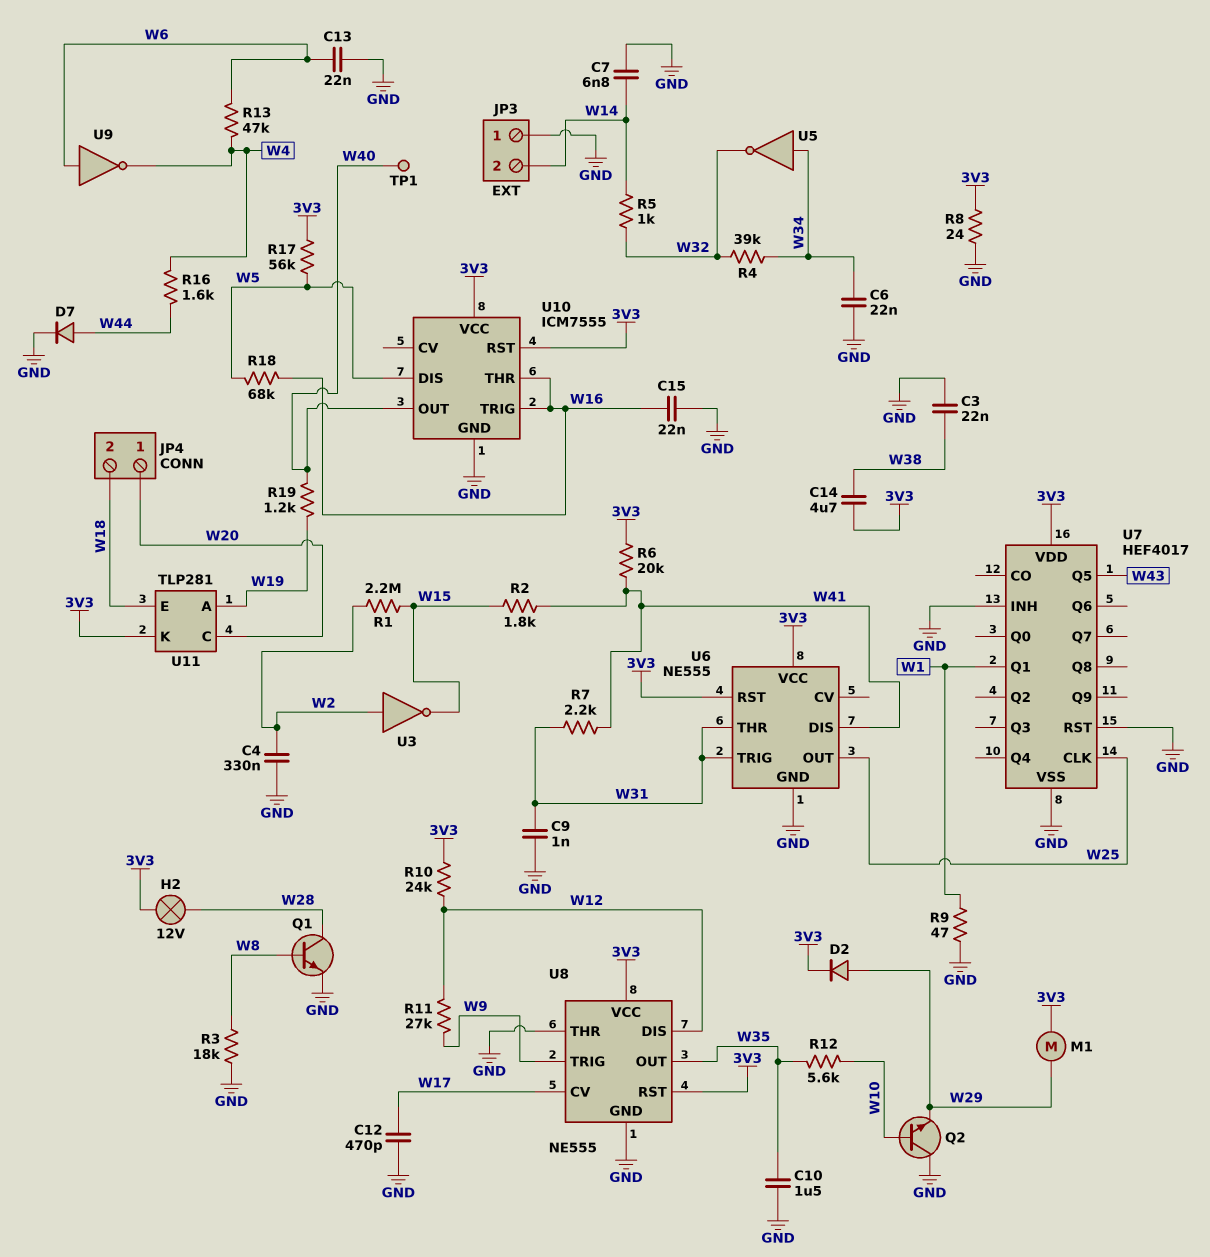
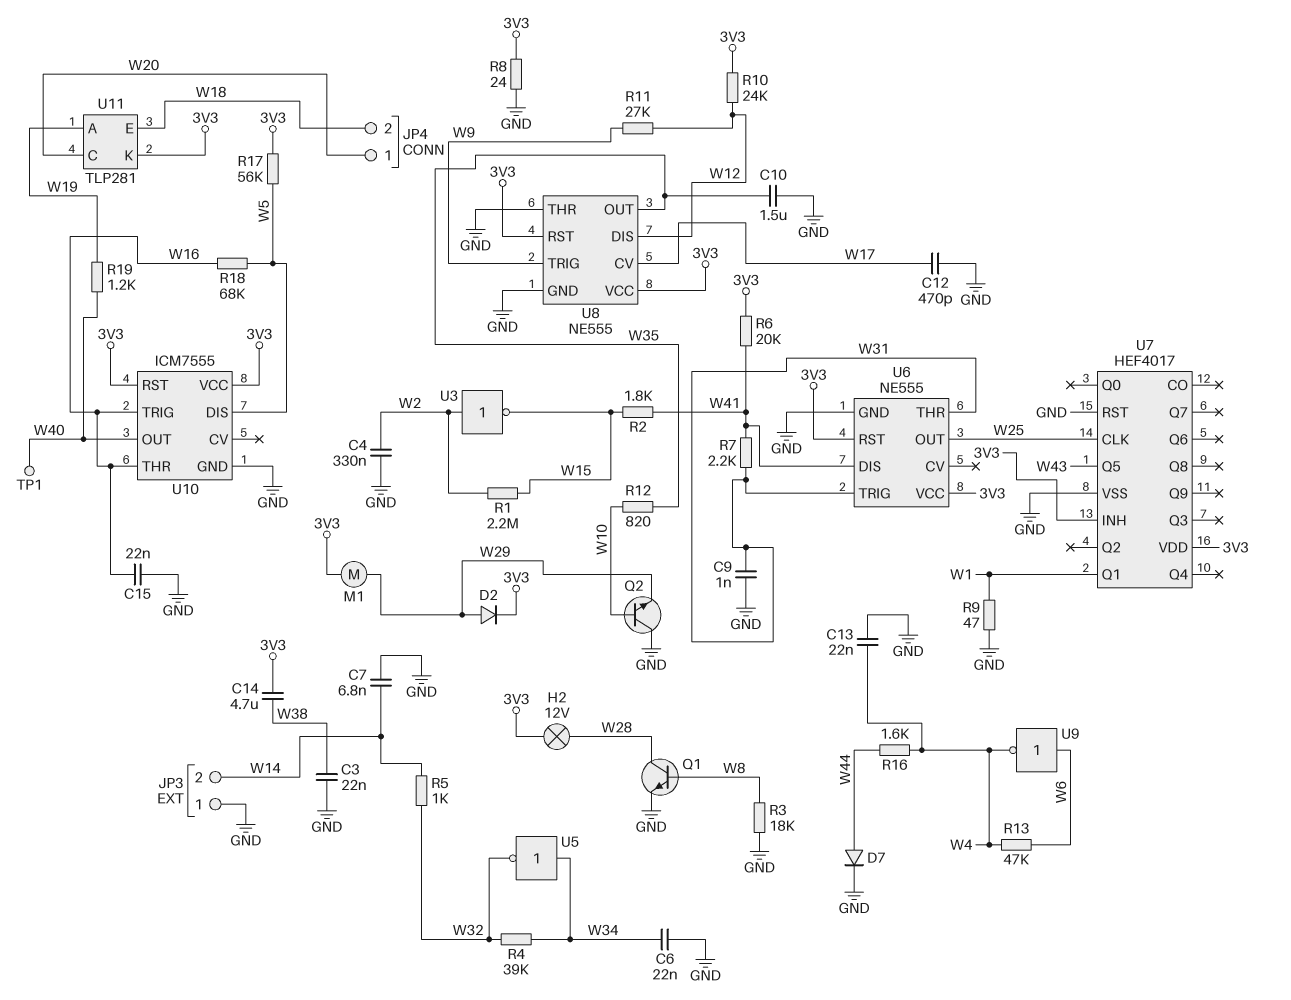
C13: 22nF (GND, W6) -> 22nF (GND, W4)
R12: 5.6k (W10, W35) -> 820 (W10, W35)
U7 pin INH: GND -> 3V3

